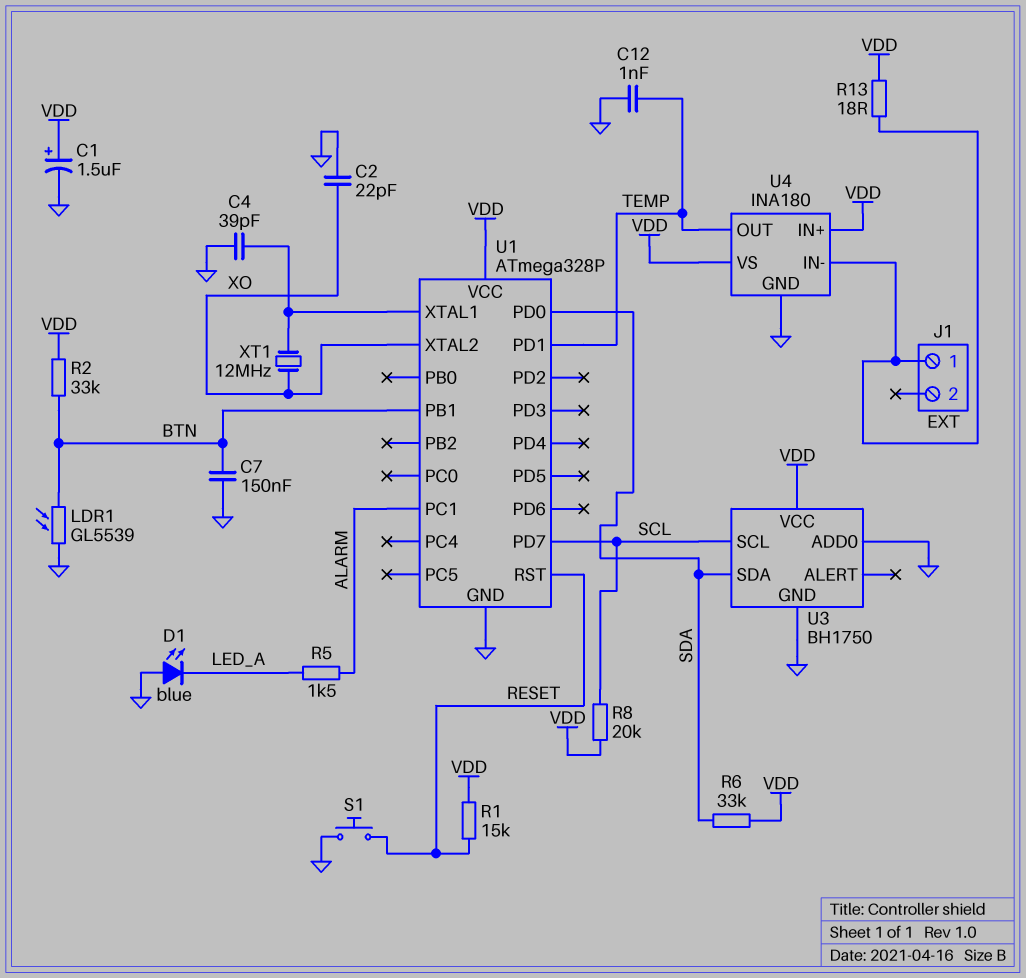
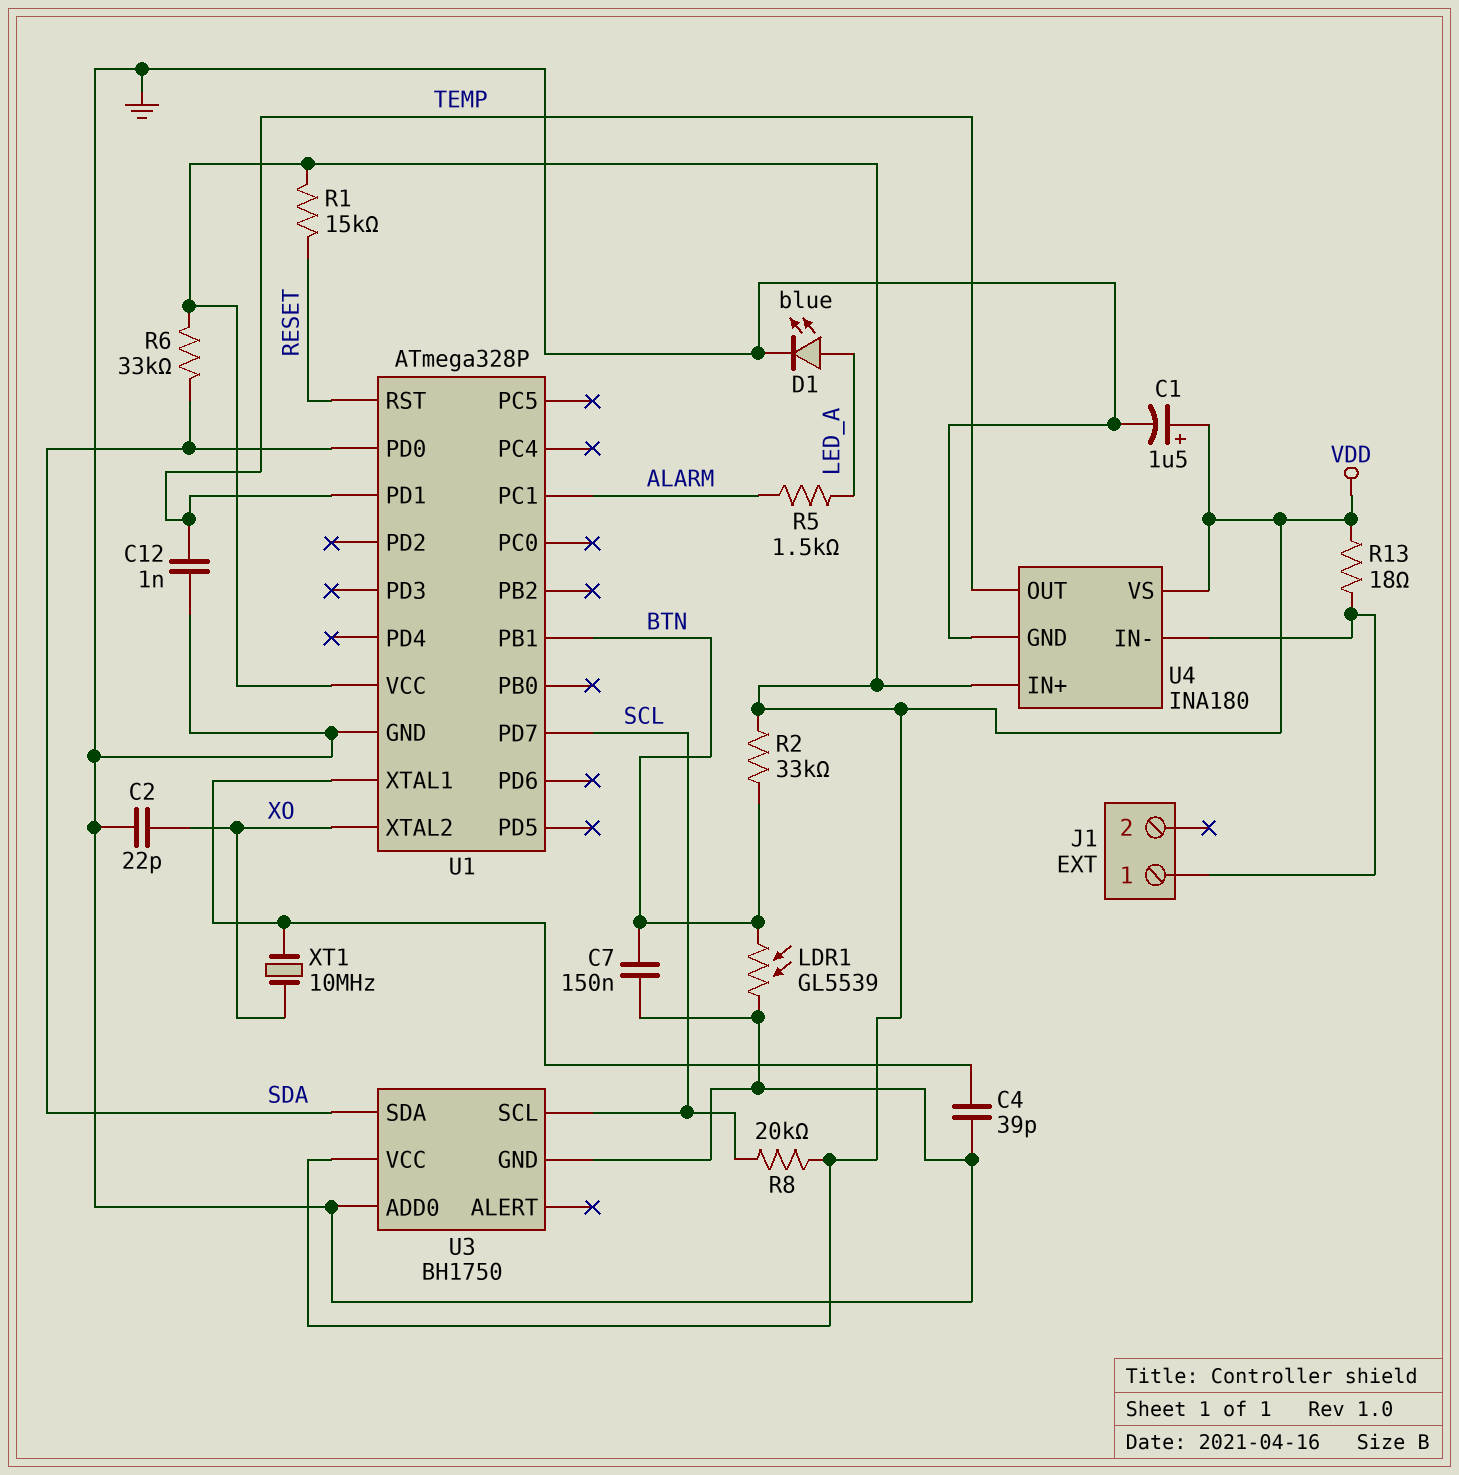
D1: LED blue (A GND, K LED_A) -> LED blue (A LED_A, K GND)
S1: button (GND, RESET) -> none
XT1: 12MHz (U1/XTAL1, XO) -> 10MHz (U1/XTAL1, XO)

